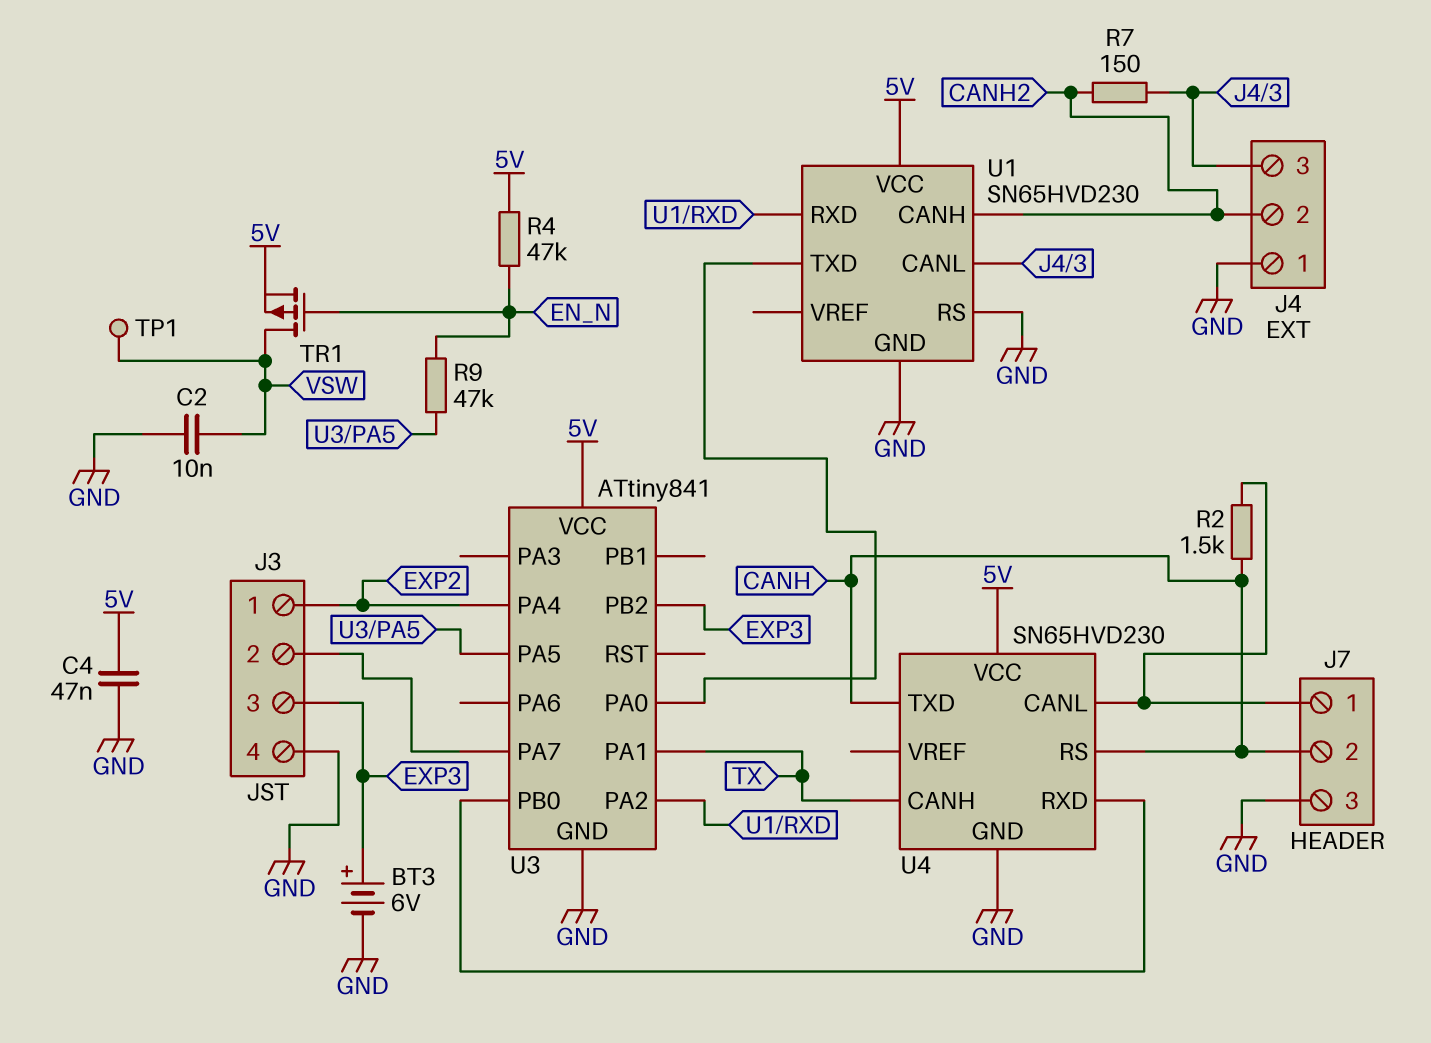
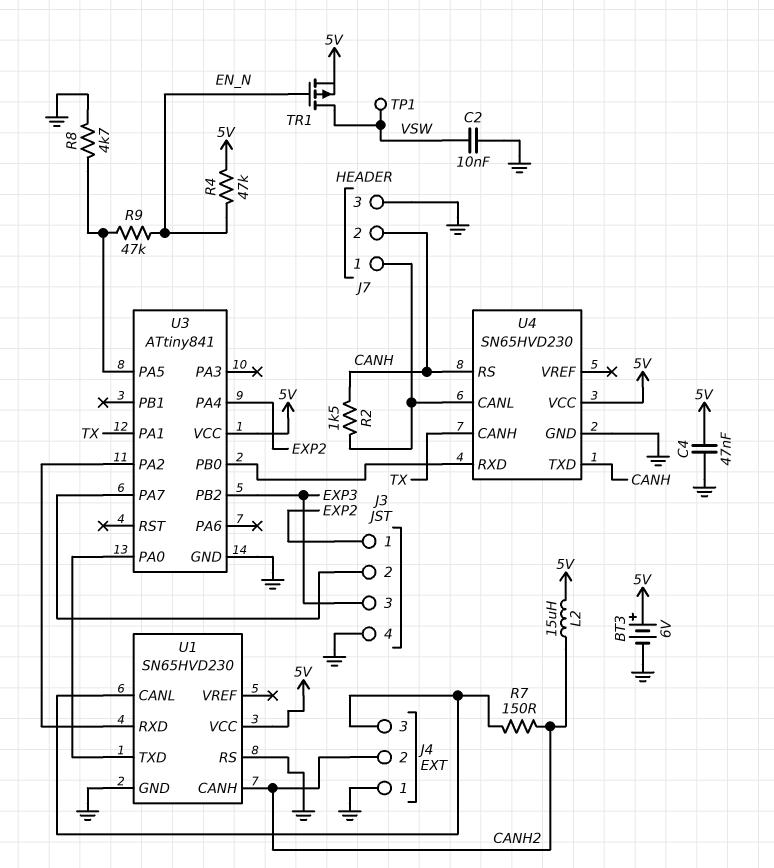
BT3: 6V (plus EXP3, minus GND) -> 6V (plus 5V, minus GND)
L2: none -> 15uH (5V, CANH2)
R8: none -> 4.7k (GND, U3/PA5)

